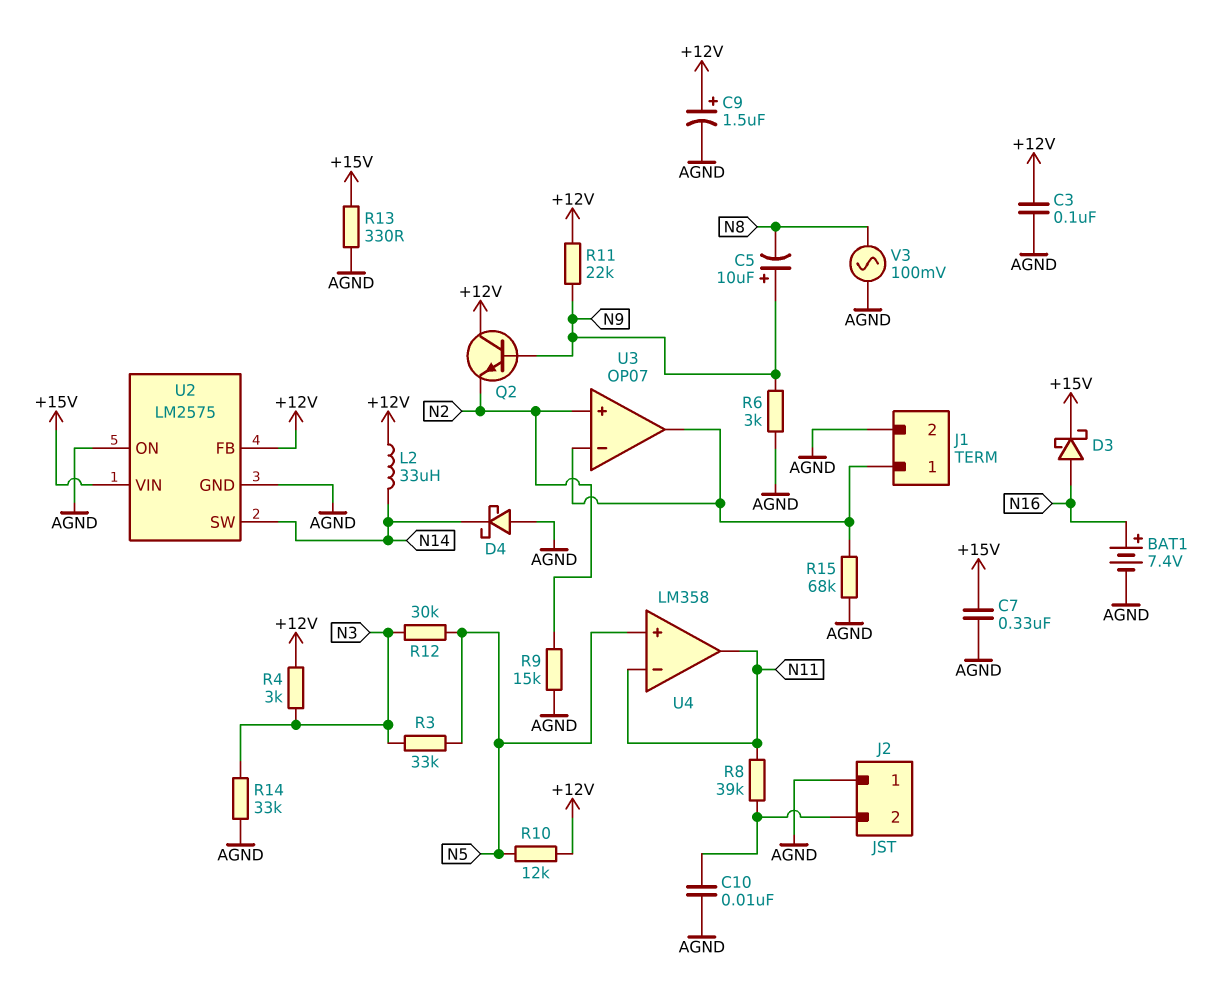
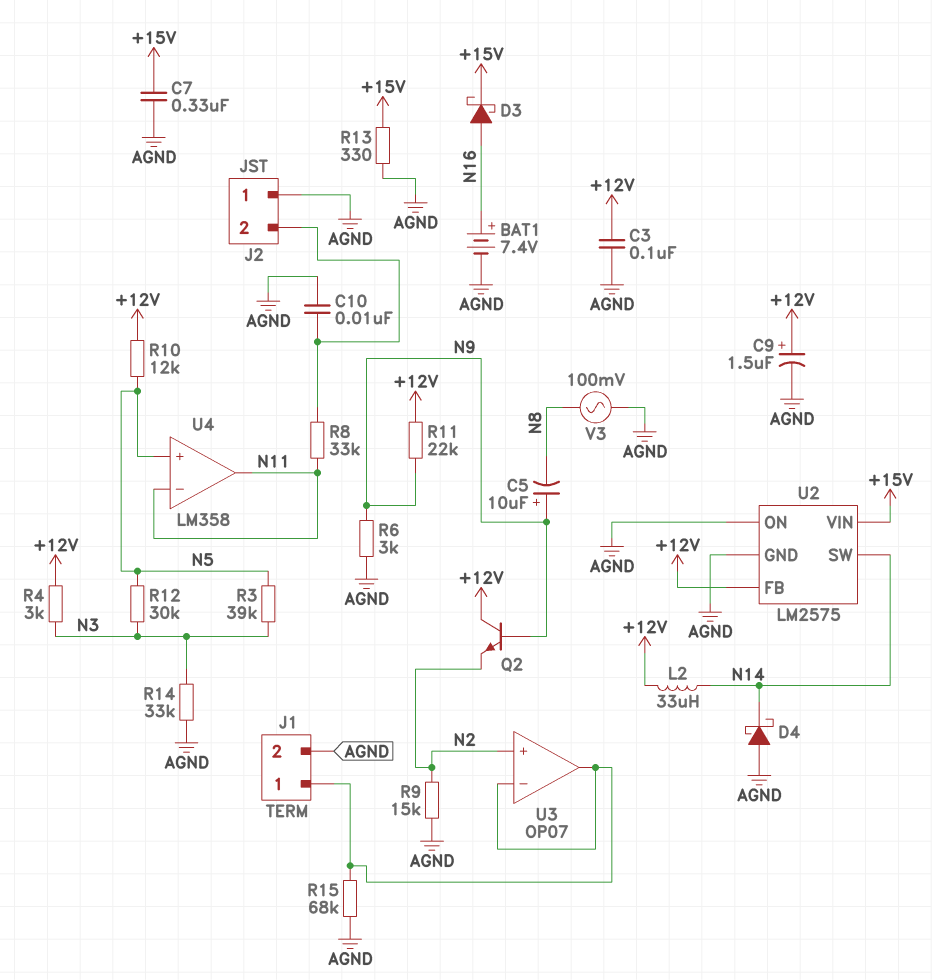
R3: 33k (N3, N5) -> 39k (N3, N5)
R8: 39k (J2/2, N11) -> 33k (J2/2, N11)

